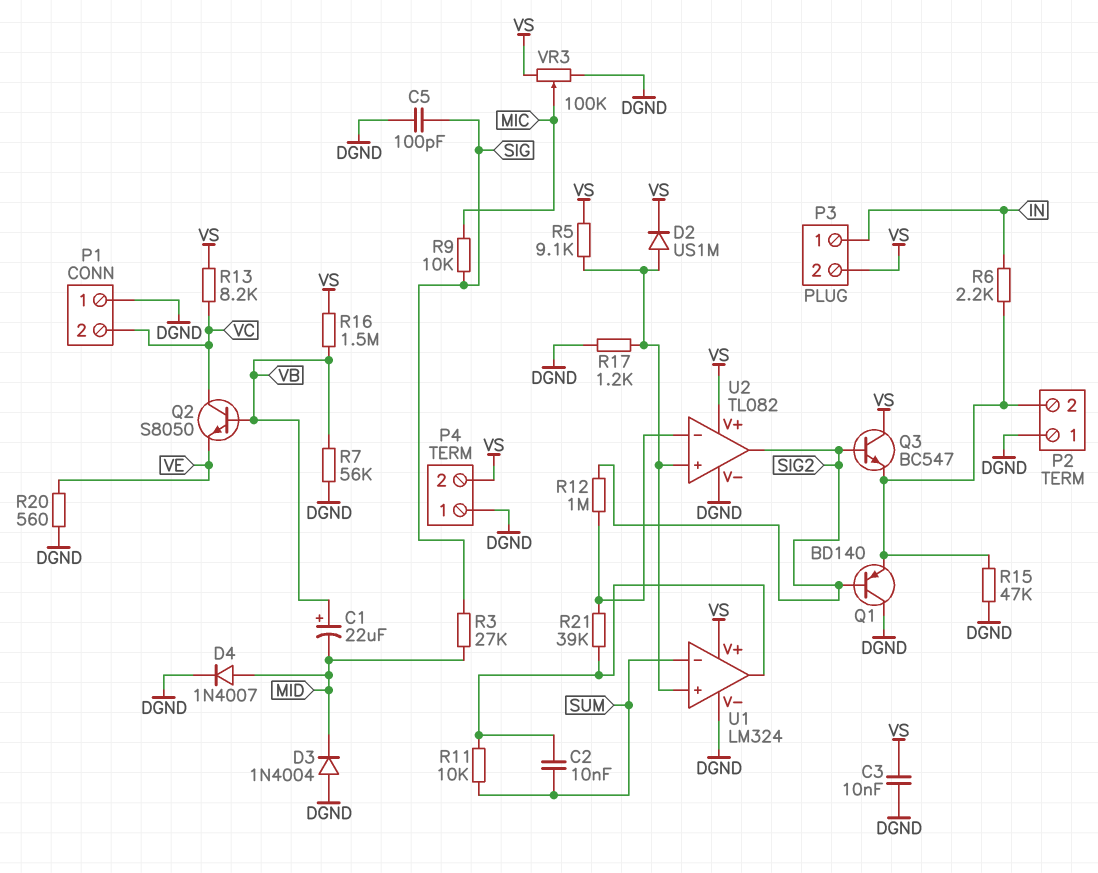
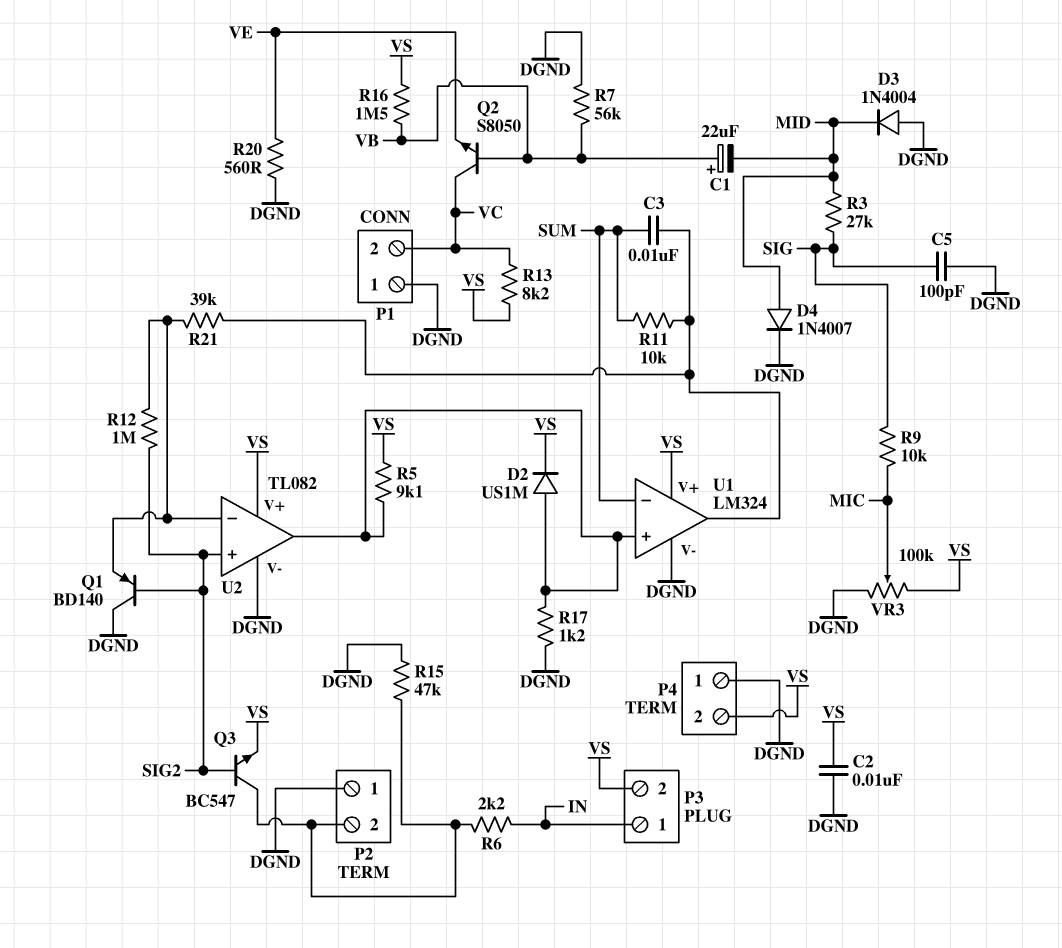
C2: 10nF (SUM, U1/out) -> 10nF (DGND, VS)
C3: 10nF (DGND, VS) -> 10nF (SUM, U1/out)
Q1: PNP BD140 (B SIG2, C DGND, E P2/2) -> PNP BD140 (B SIG2, C DGND, E U2/in-)
Q3: NPN BC547 (B SIG2, C VS, E P2/2) -> NPN BC547 (B SIG2, C P2/2, E VS)
U2 pin in+: U1/in+ -> SIG2
U2 pin out: SIG2 -> U1/in+

